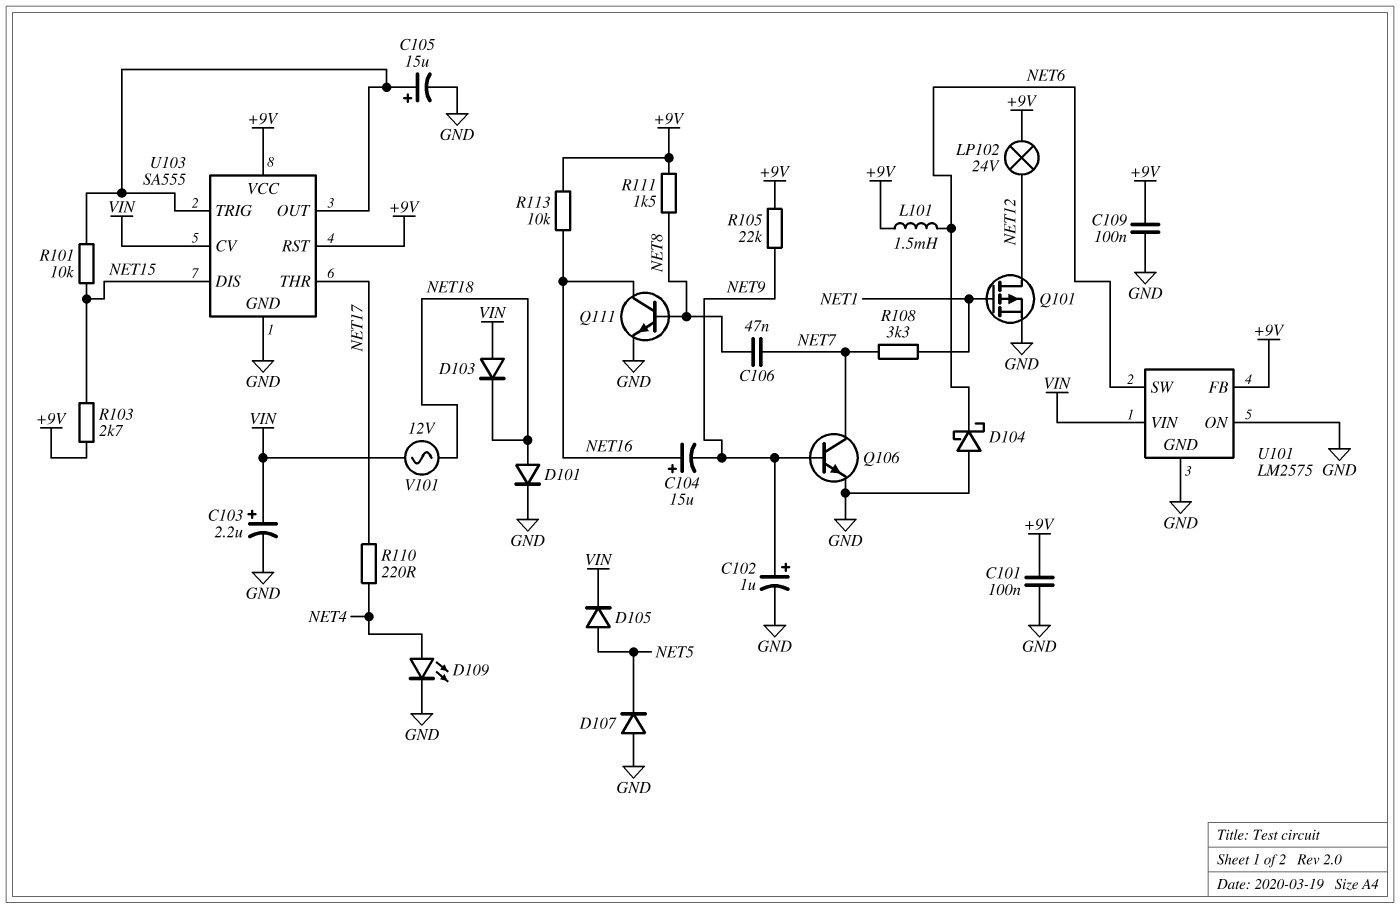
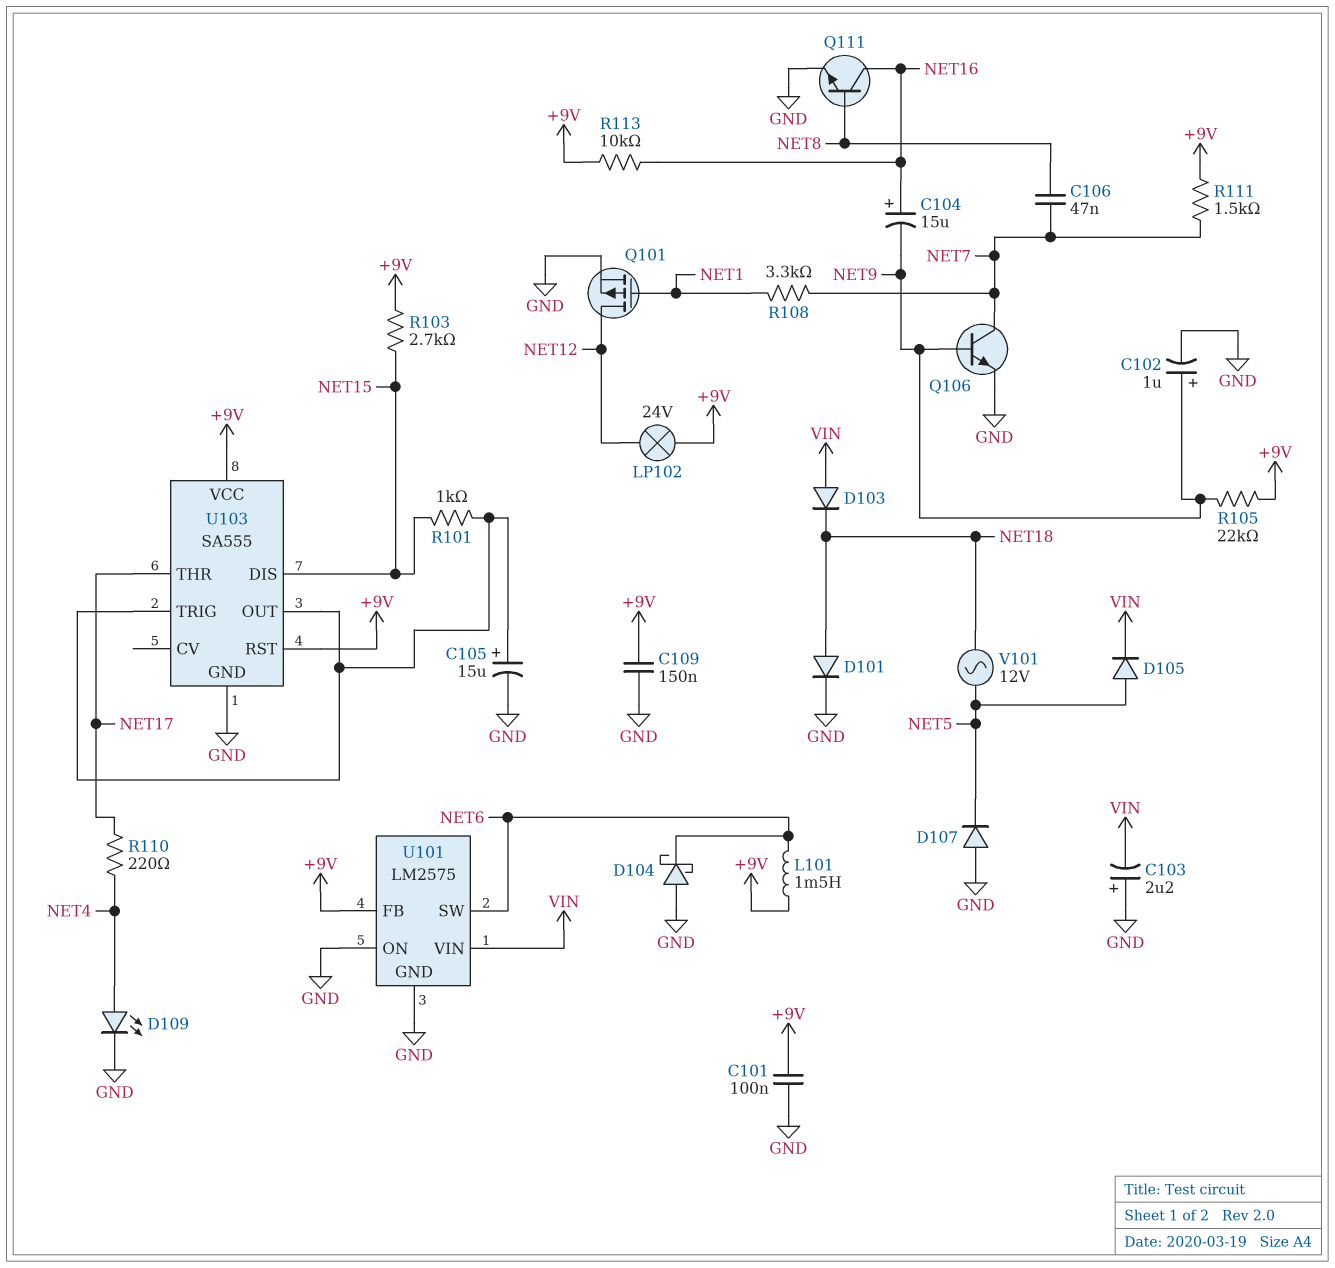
C103: 2.2uF (plus VIN, minus GND) -> 2.2uF (plus GND, minus VIN)
C109: 100nF (+9V, GND) -> 150nF (+9V, GND)
R101: 10k (NET15, U103/OUT) -> 1k (NET15, U103/OUT)
R111: 1.5k (+9V, NET8) -> 1.5k (+9V, NET7)
U103 pin CV: VIN -> none
V101: AC 12V (NET18, VIN) -> AC 12V (NET5, NET18)

